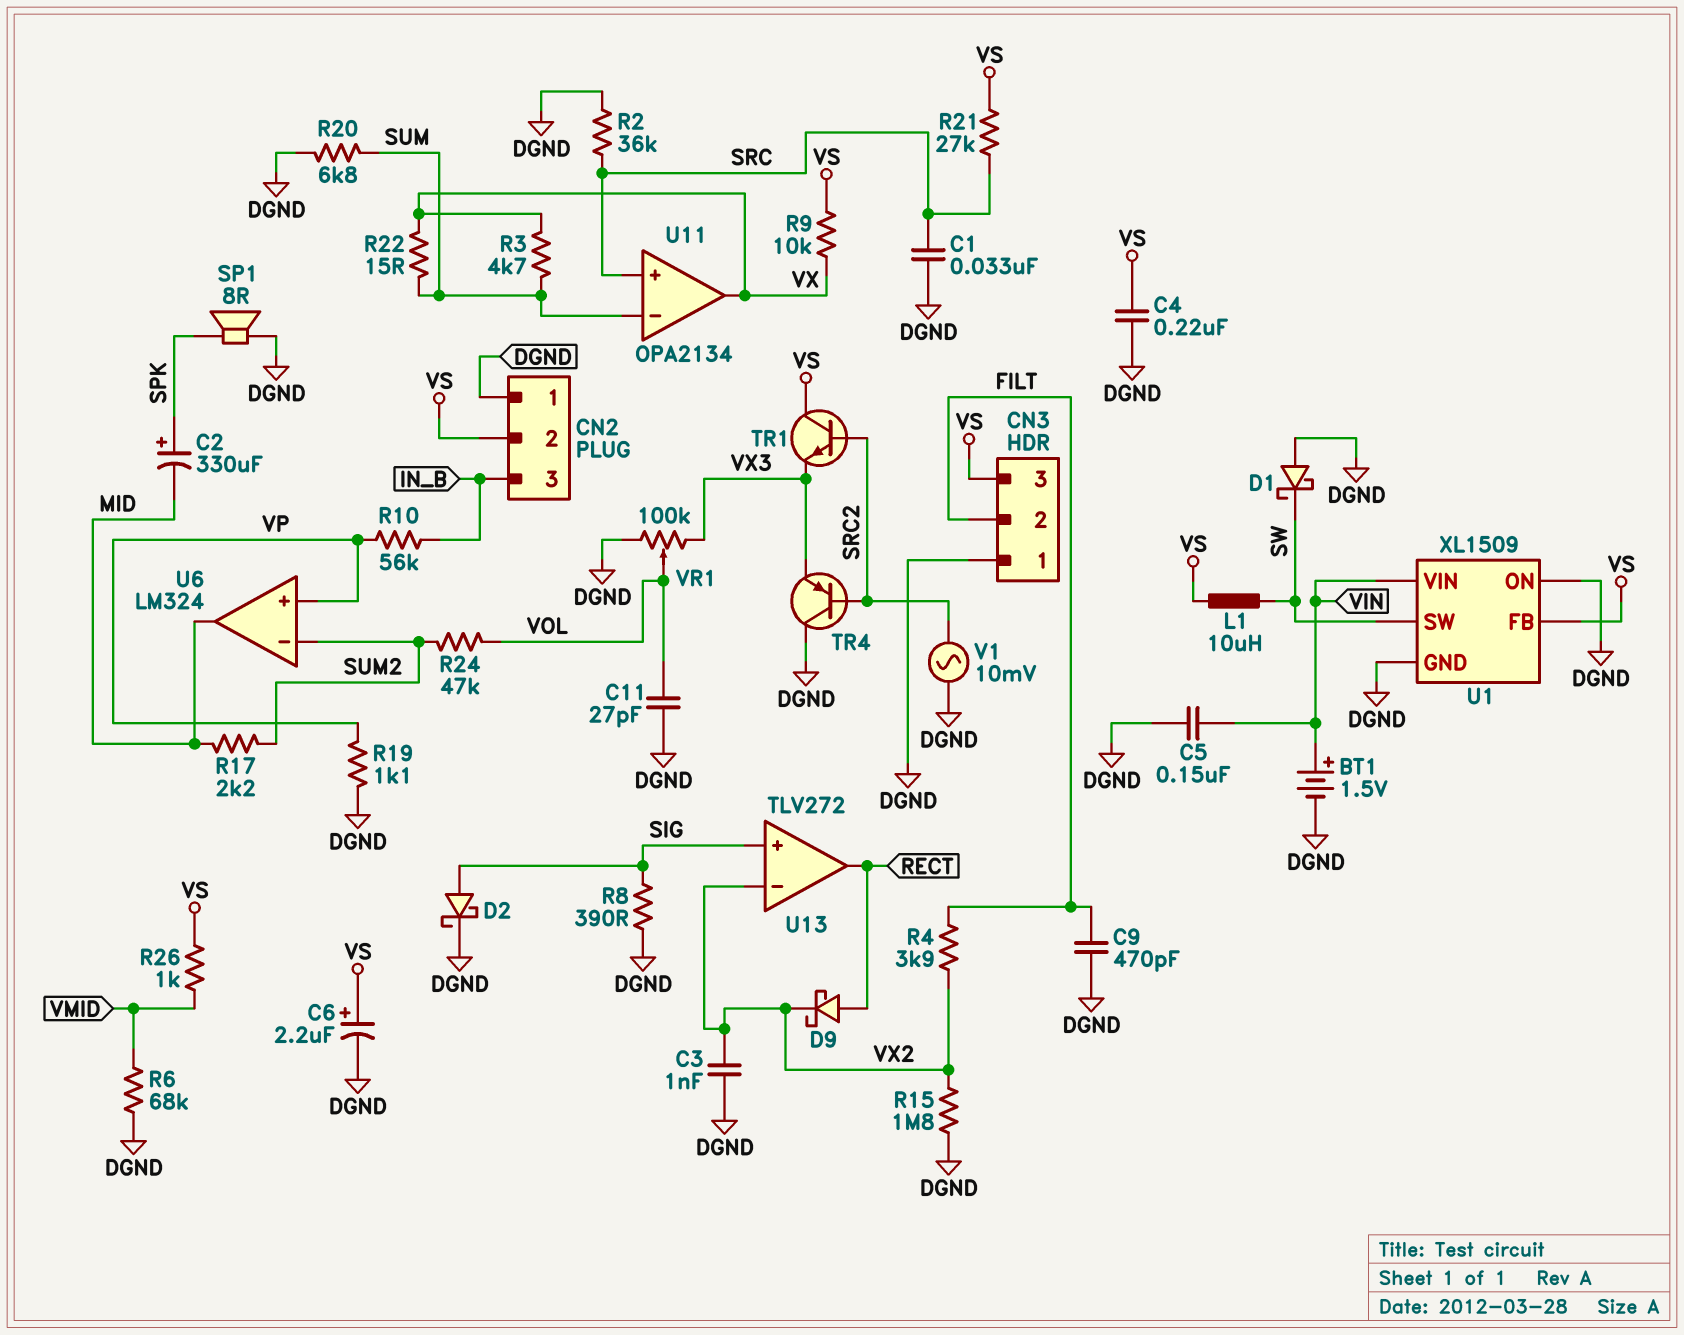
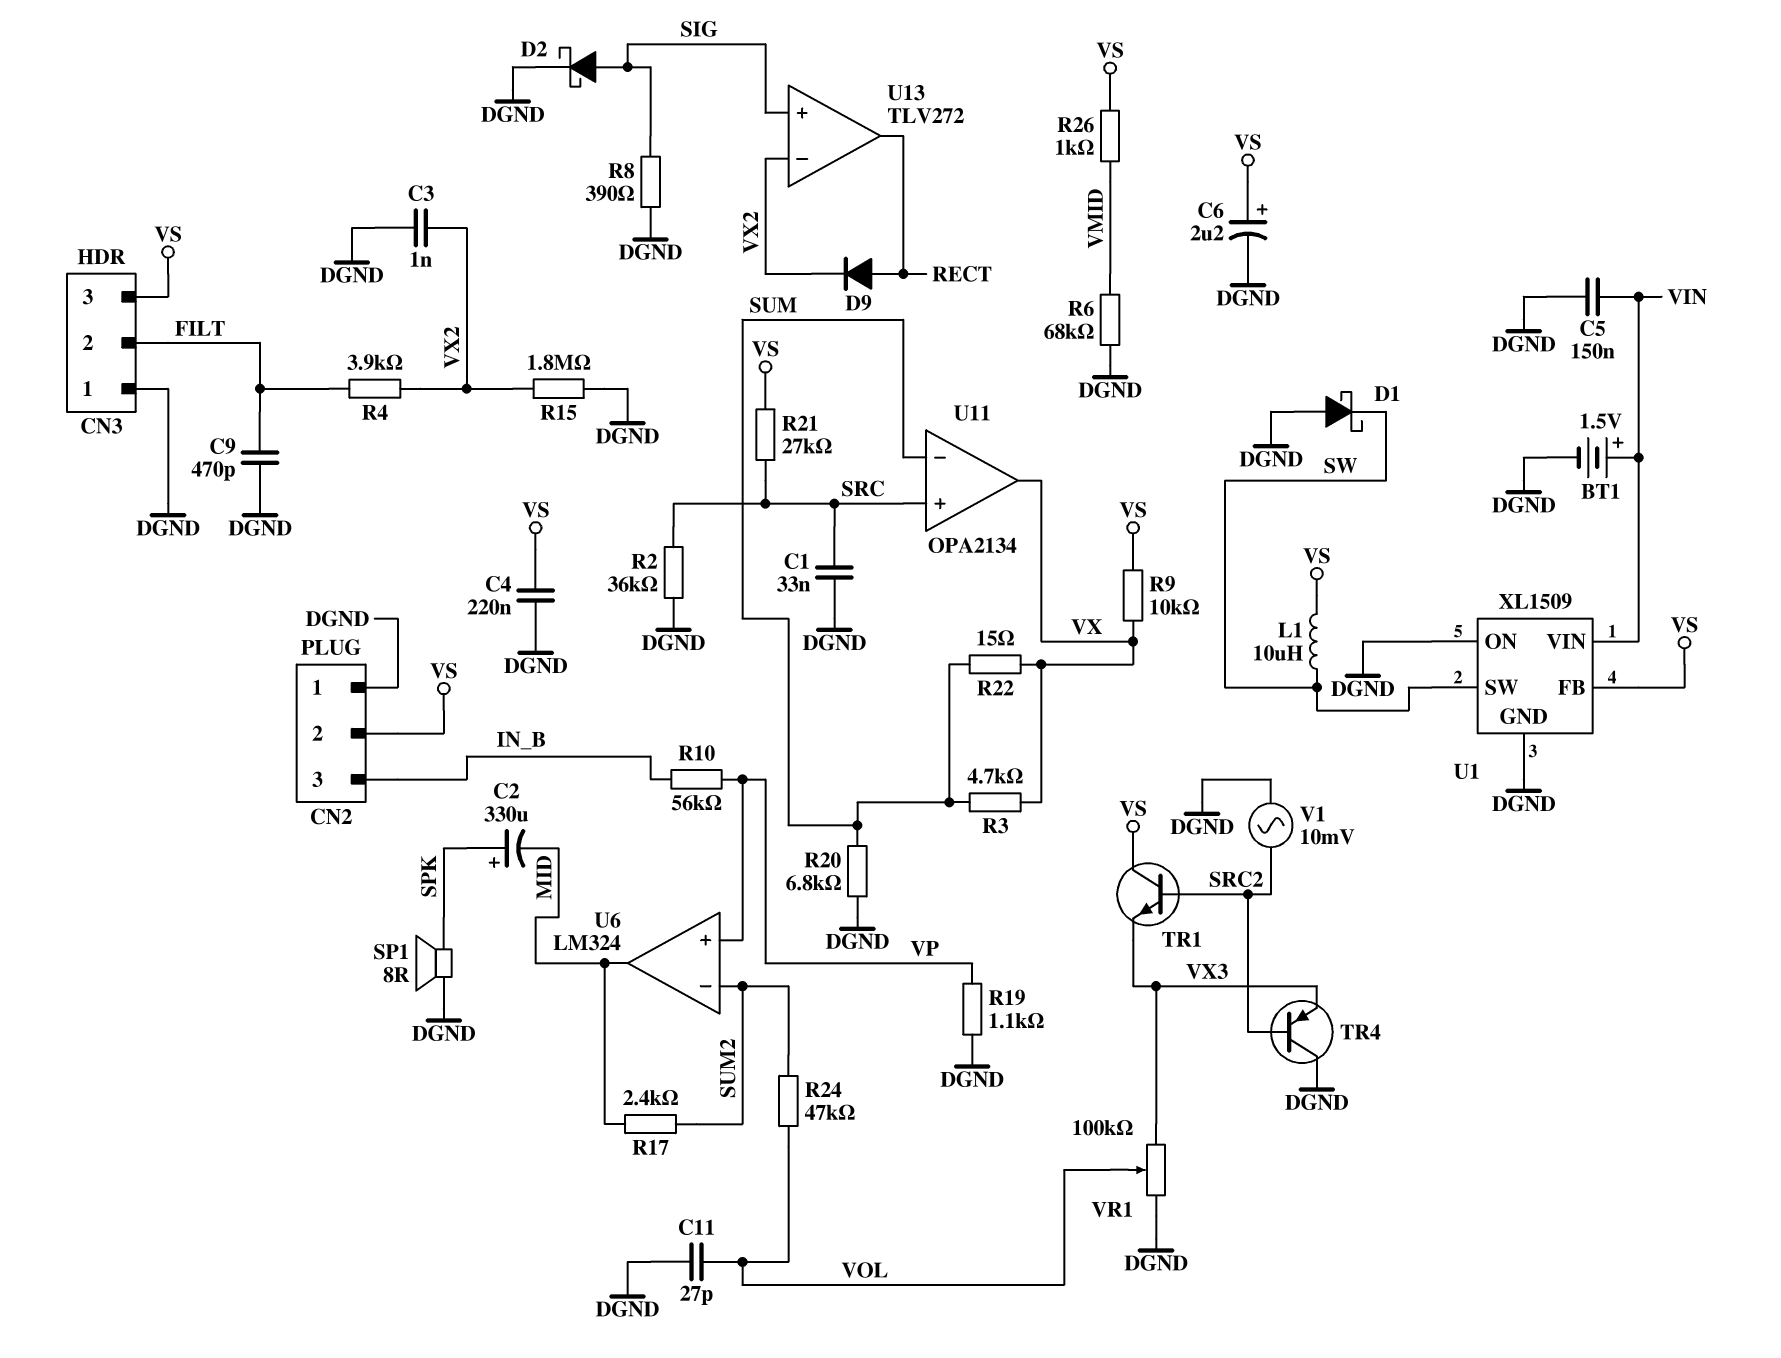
D9: schottky (A RECT, K VX2) -> diode (A RECT, K VX2)
R17: 2.2k (MID, SUM2) -> 2.4k (MID, SUM2)

